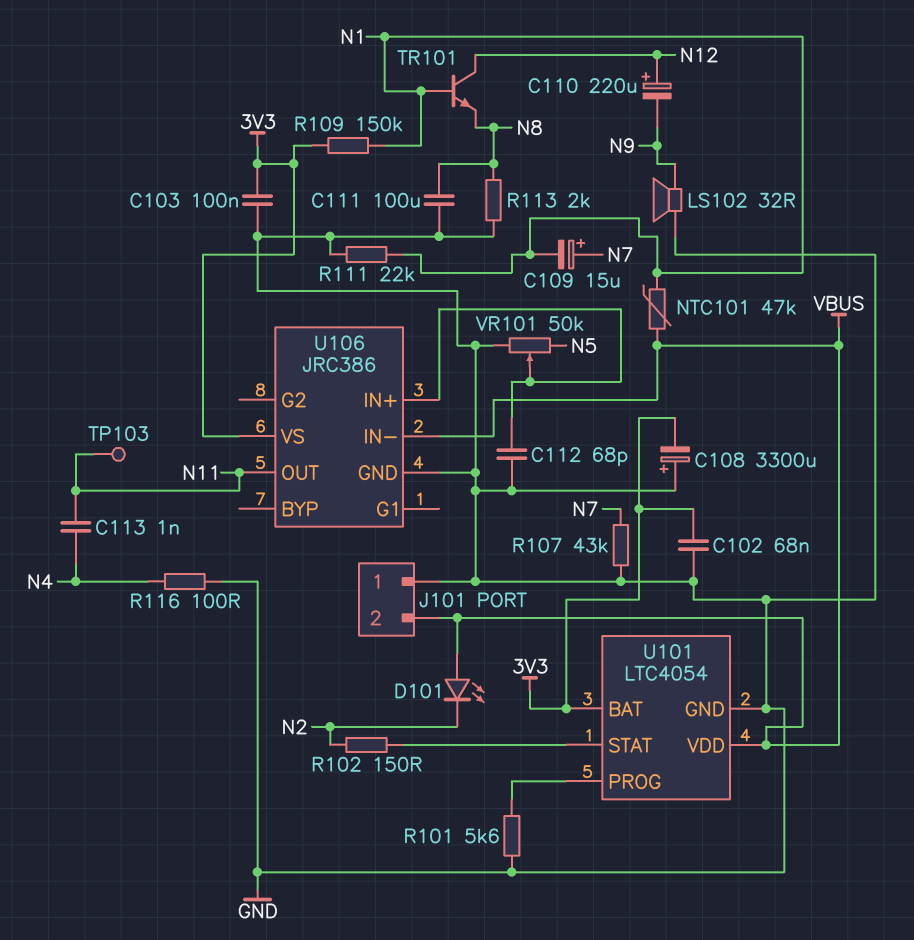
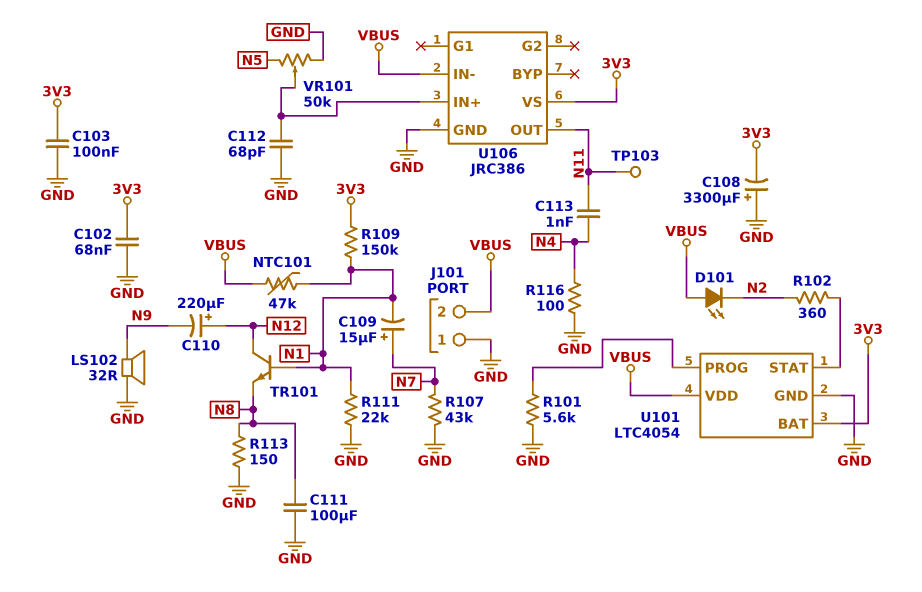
R102: 150 (N2, U101/STAT) -> 360 (N2, U101/STAT)
R113: 2k (GND, N8) -> 150 (GND, N8)

